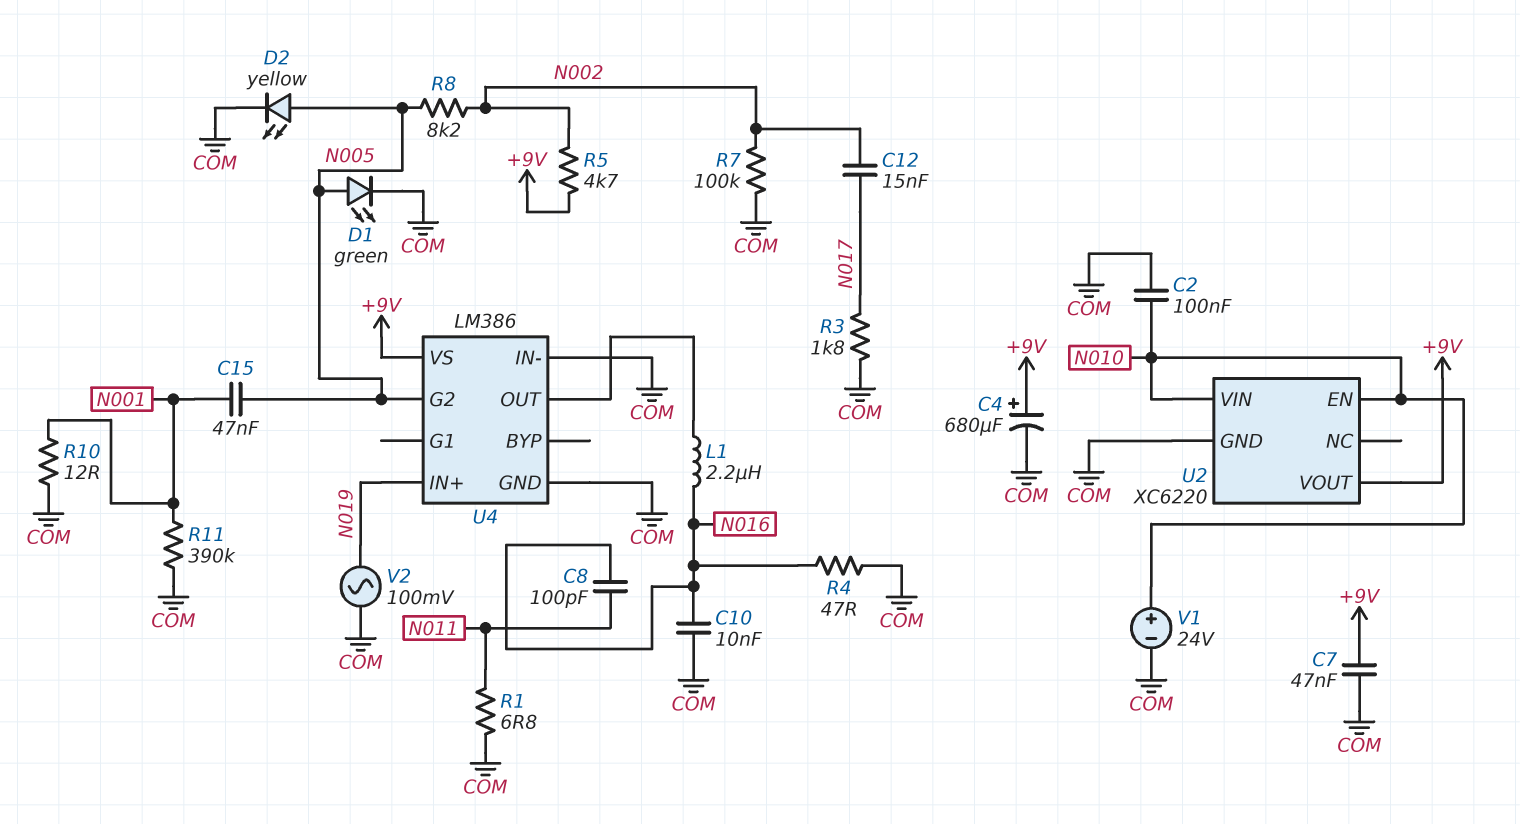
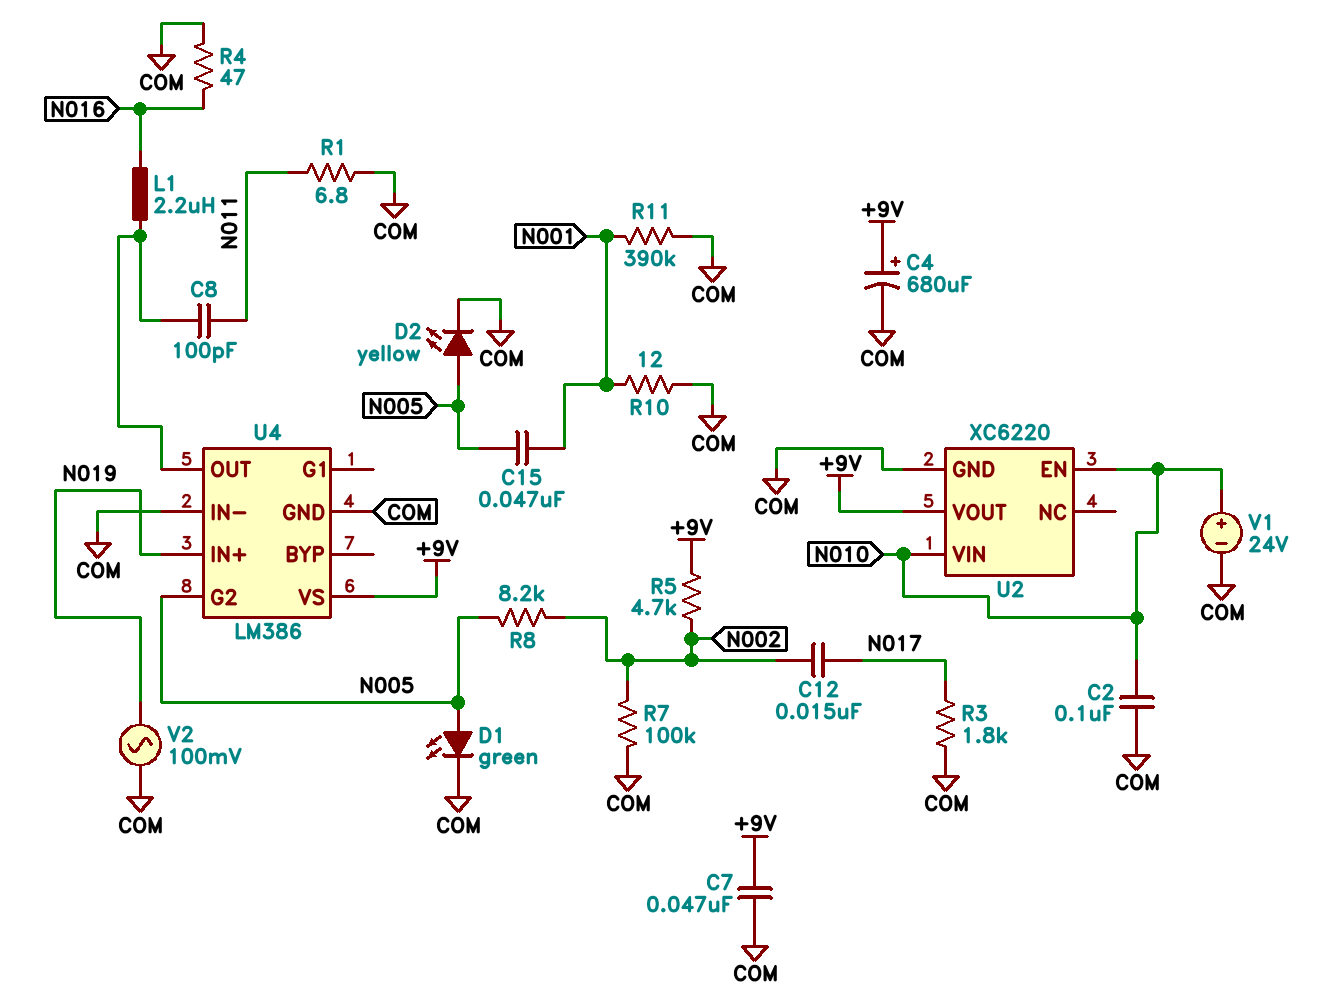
C8: 100pF (N011, N016) -> 100pF (N011, U4/OUT)
C10: 10nF (COM, N016) -> none

